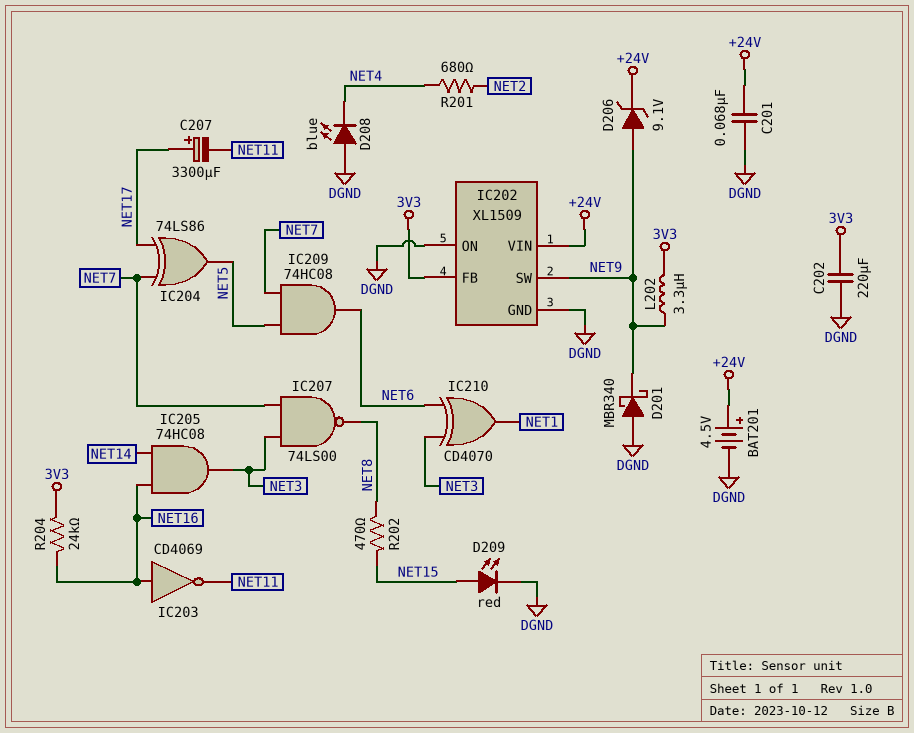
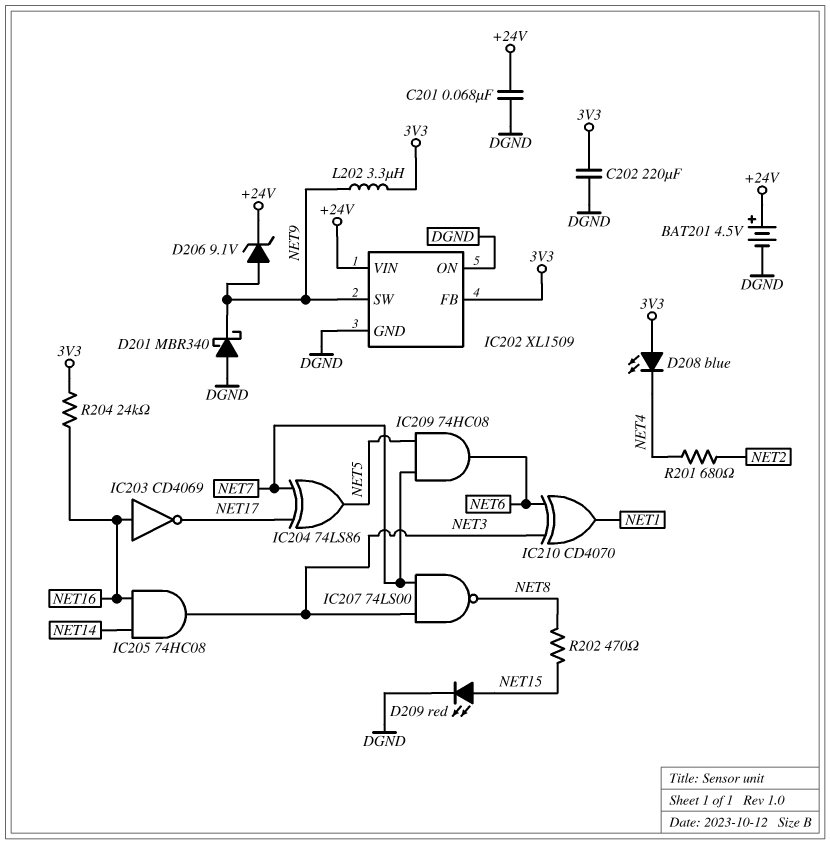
C207: 3300uF (plus NET17, minus NET11) -> none
D208: LED blue (A DGND, K NET4) -> LED blue (A 3V3, K NET4)
IC203: NOT CD4069 (in NET16, out NET11) -> NOT CD4069 (in NET16, out NET17)

